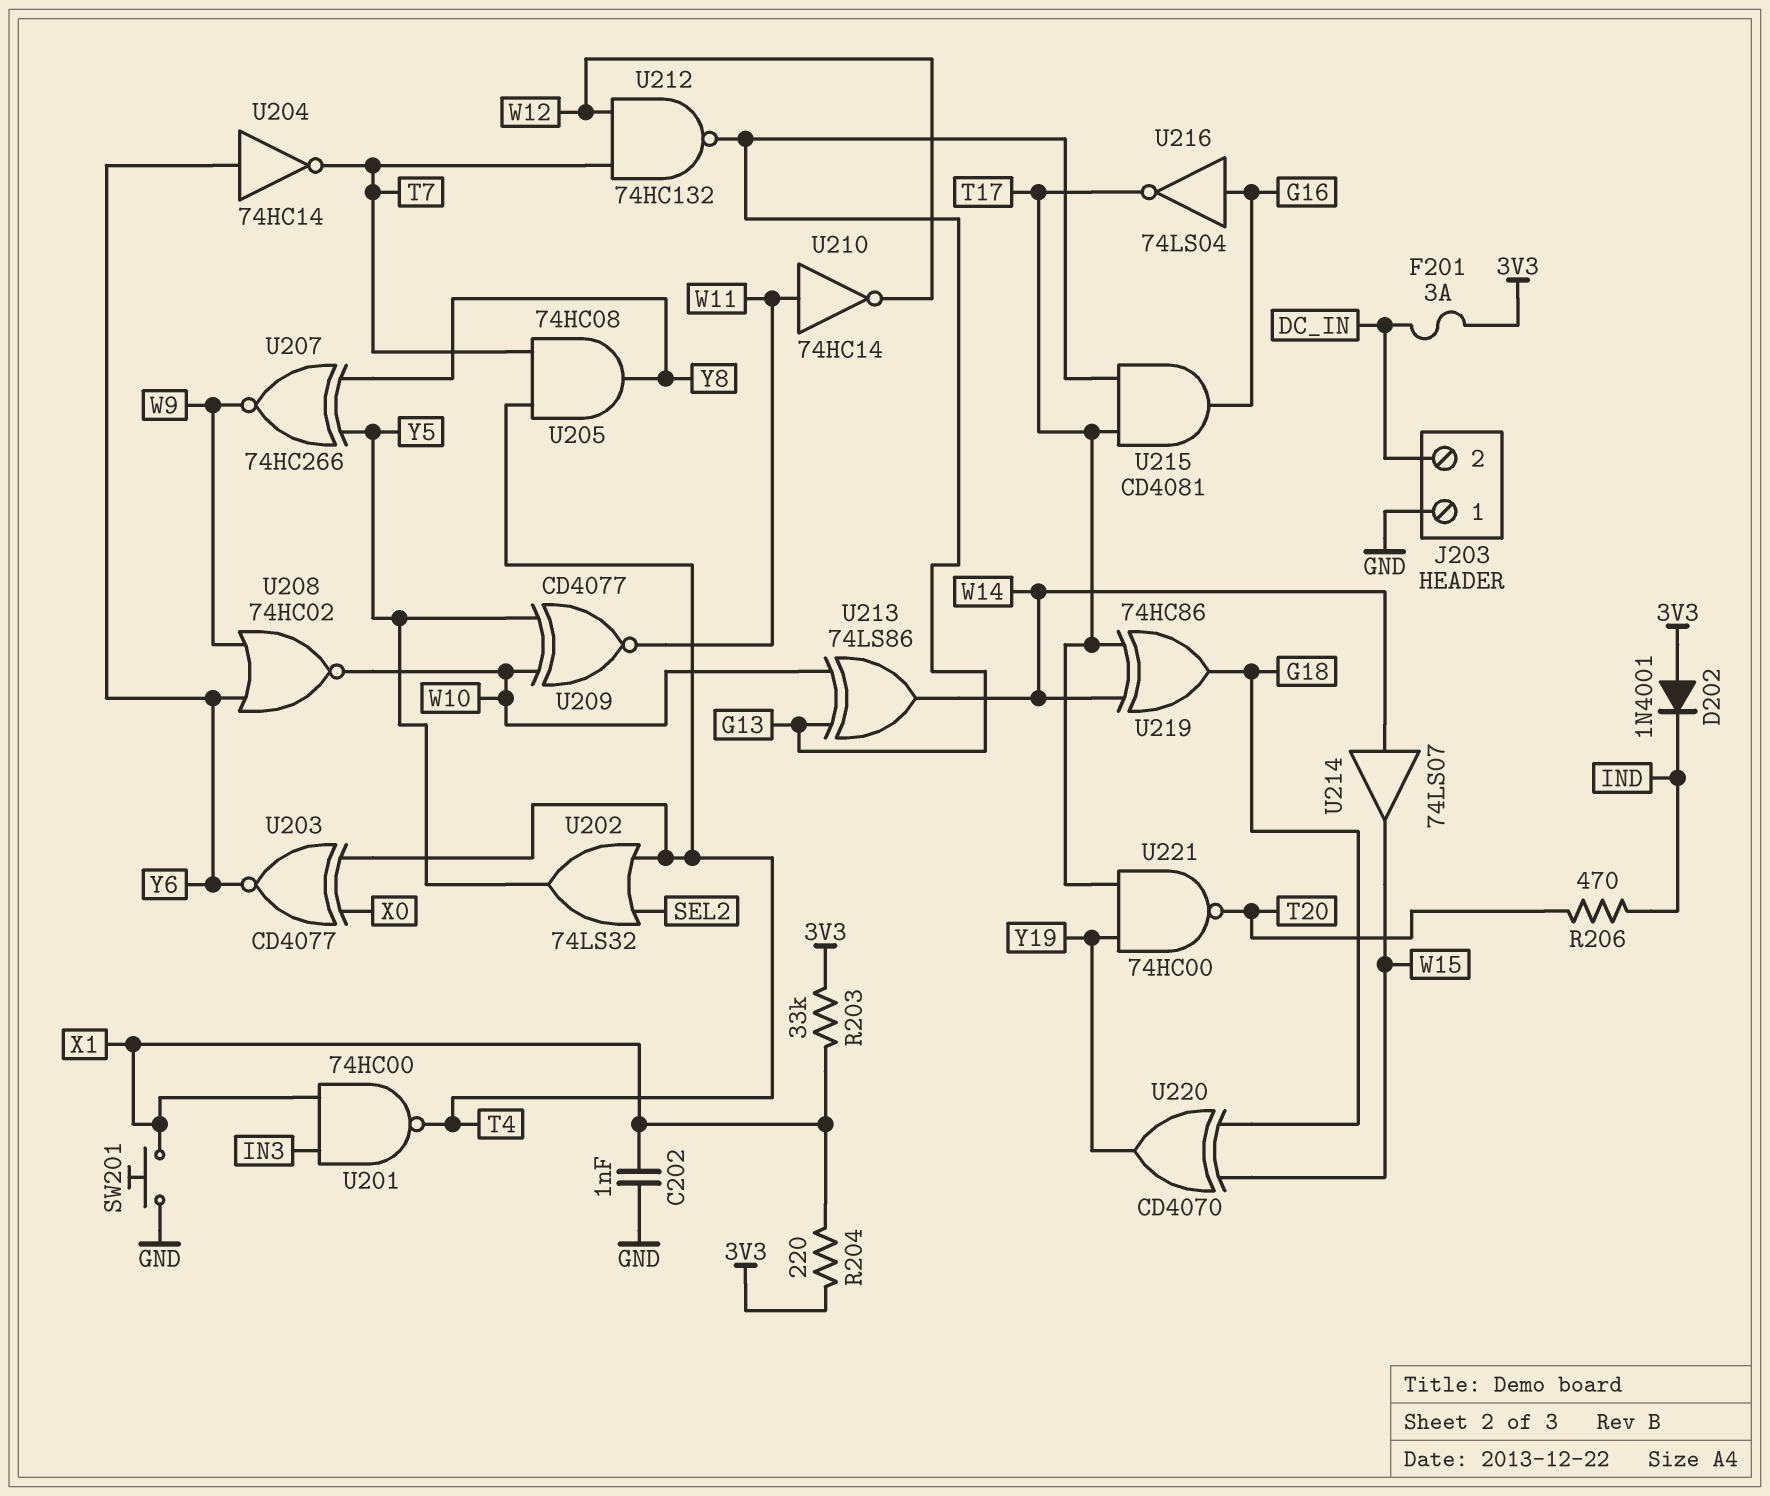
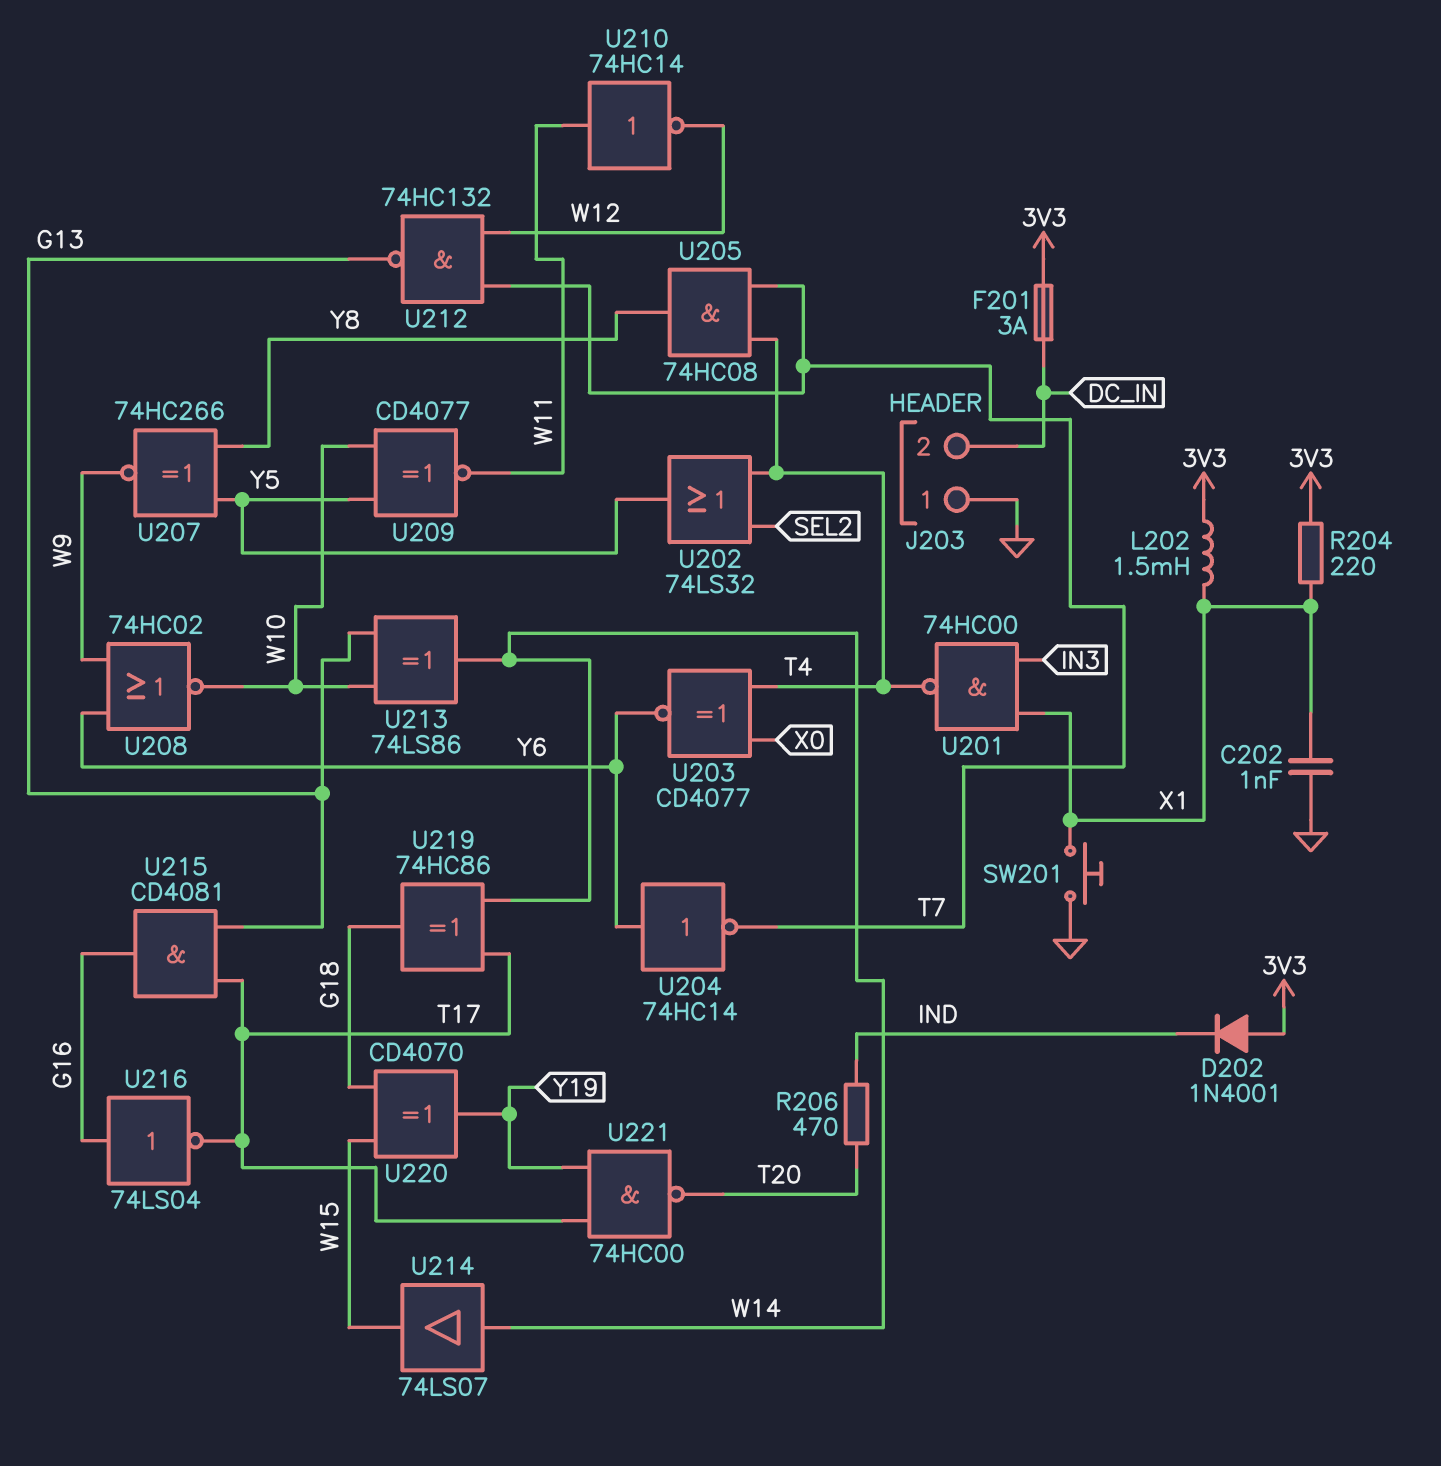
L202: none -> 1.5mH (3V3, X1)
R203: 33k (3V3, X1) -> none

